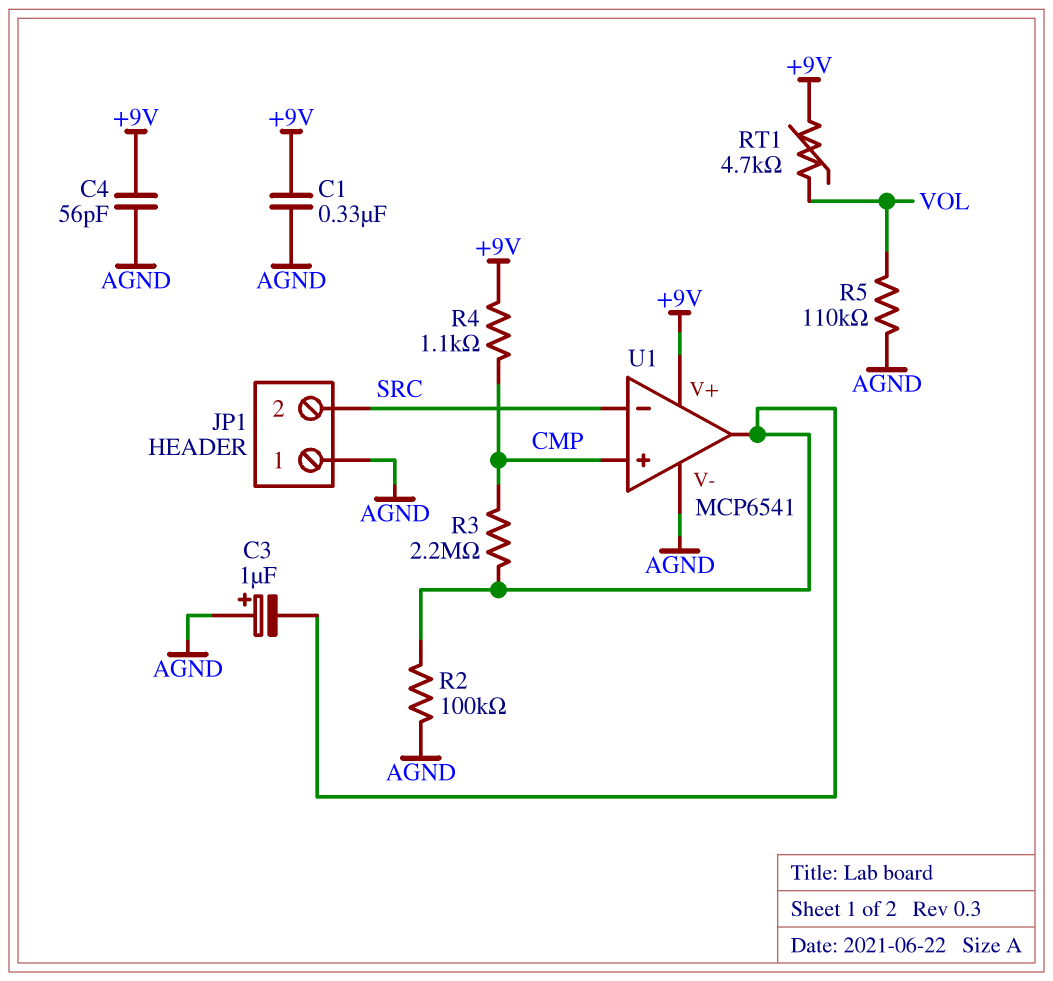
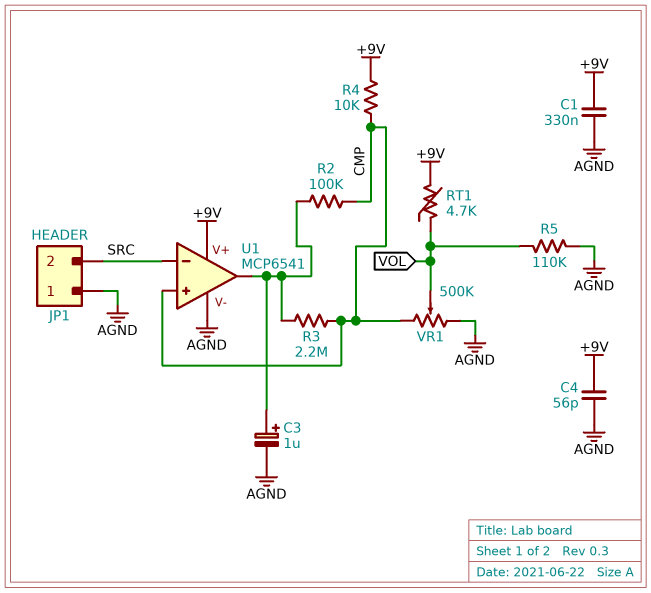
C3: 1uF (plus AGND, minus U1/out) -> 1uF (plus U1/out, minus AGND)
R2: 100k (AGND, U1/out) -> 100k (CMP, U1/out)
R4: 1.1k (+9V, CMP) -> 10k (+9V, CMP)
VR1: none -> 500k (AGND, CMP, wiper VOL)

